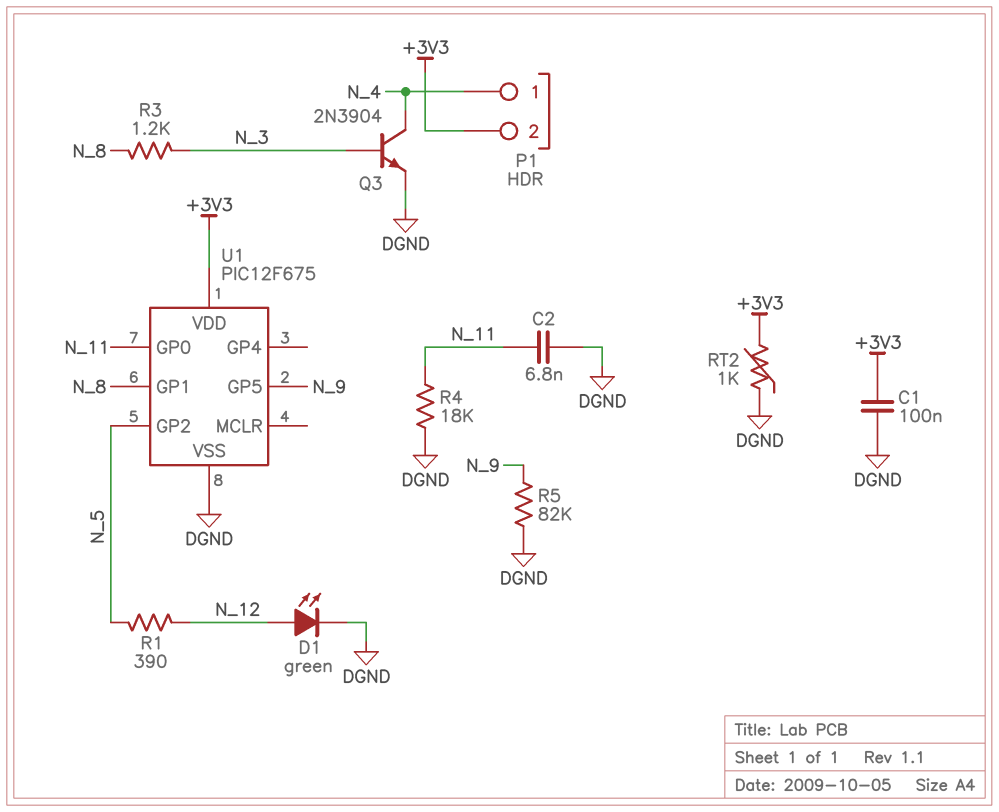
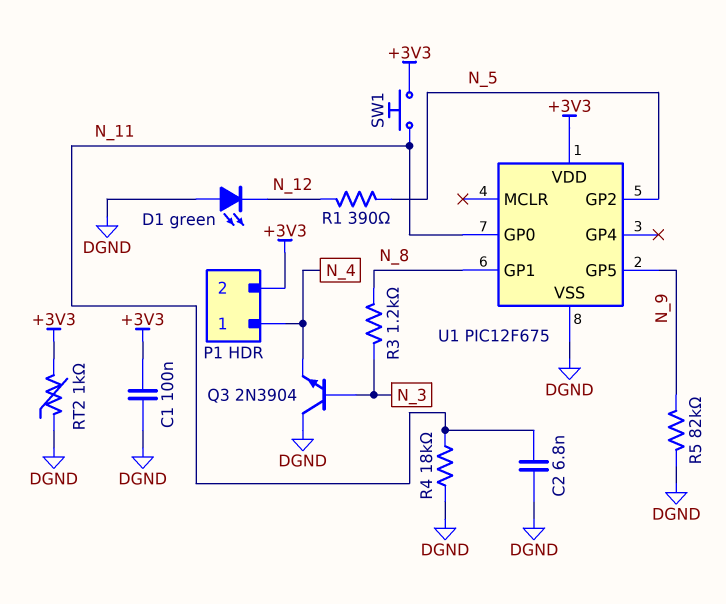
D1: LED green (A N_12, K DGND) -> LED green (A DGND, K N_12)
Q3: NPN 2N3904 (B N_3, C N_4, E DGND) -> NPN 2N3904 (B N_3, C DGND, E N_4)
SW1: none -> button (+3V3, N_11)

